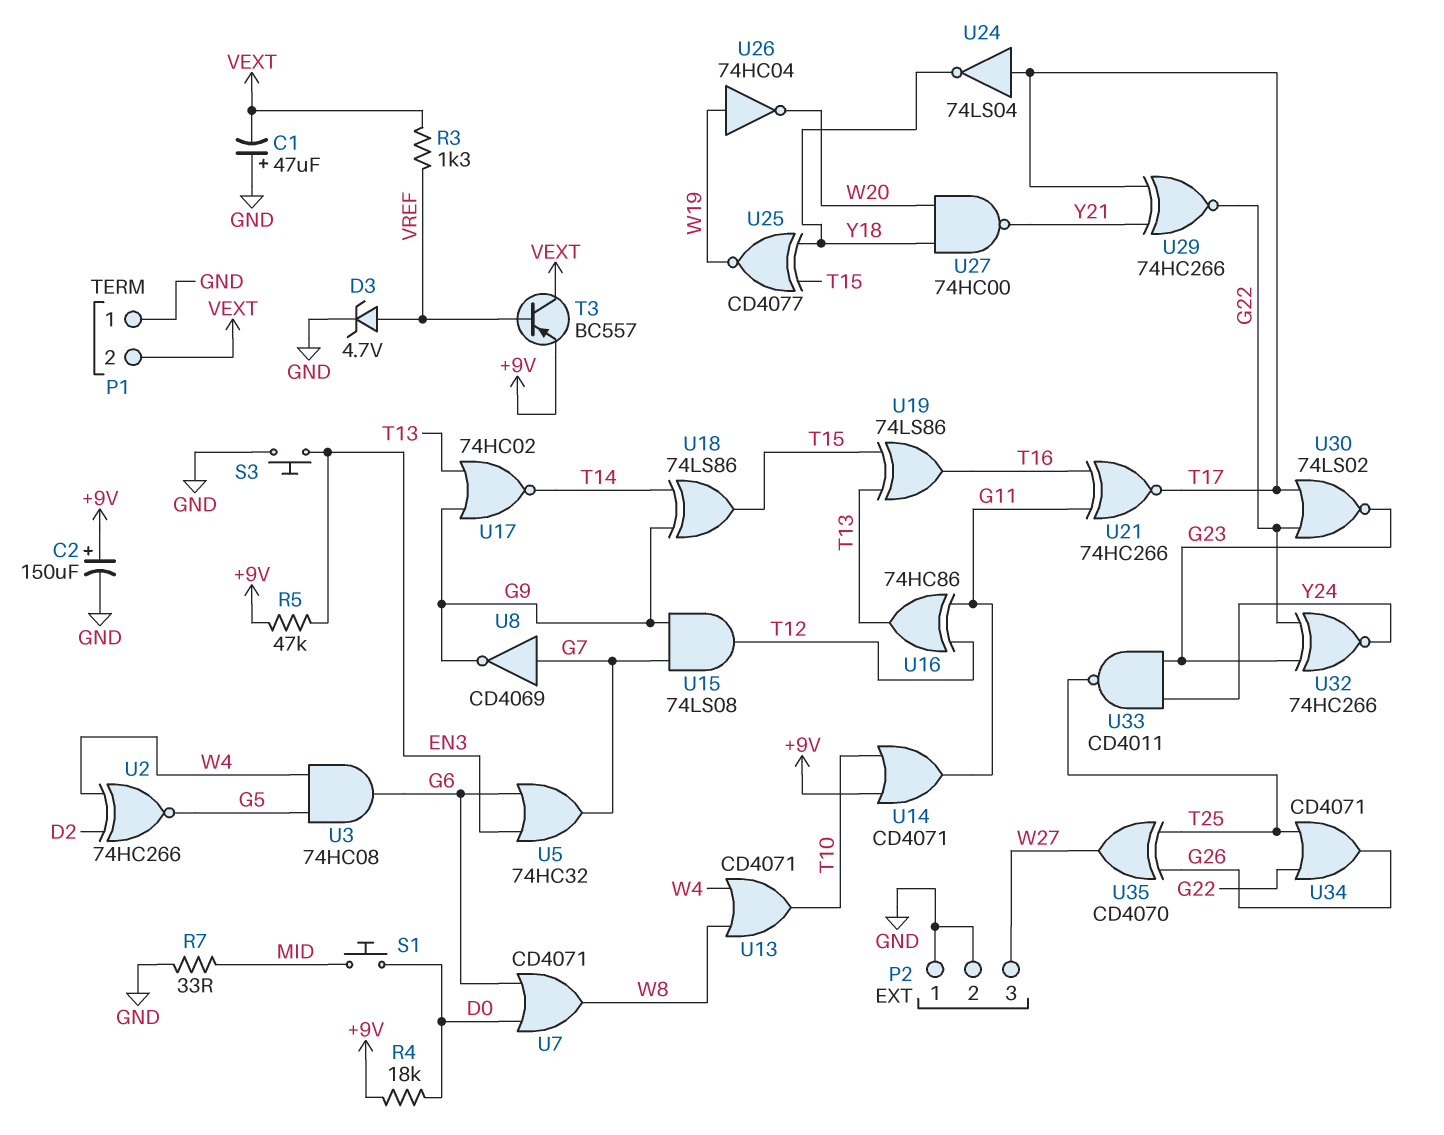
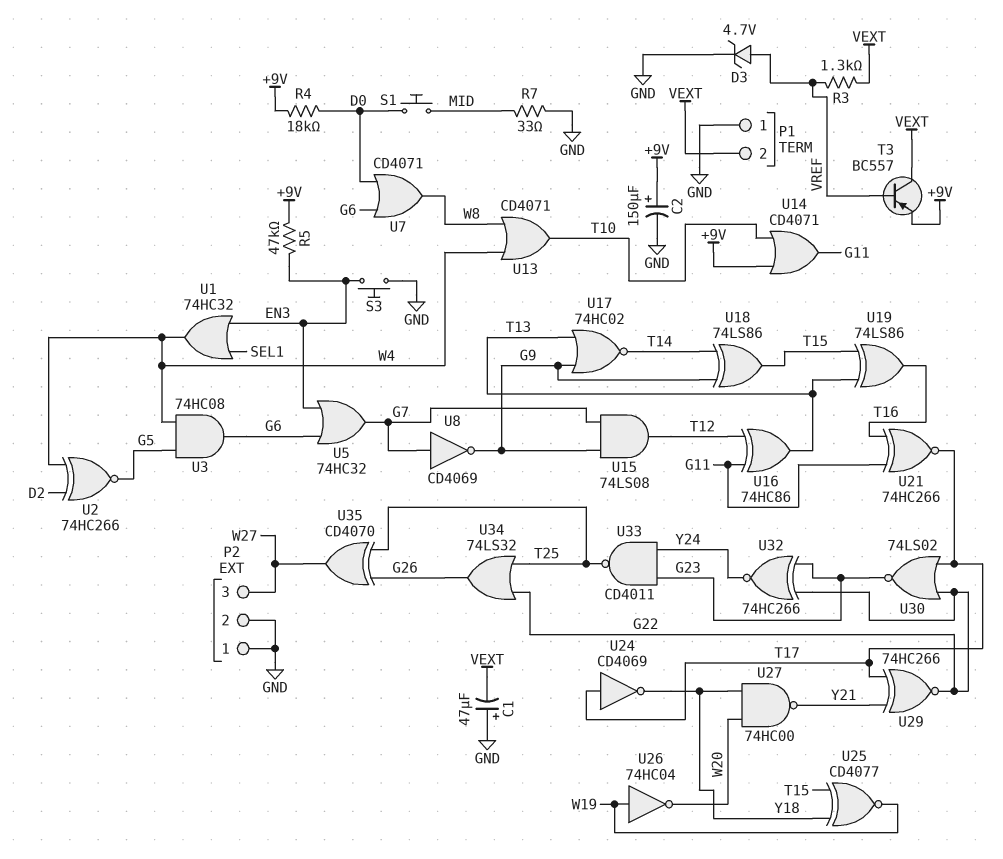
U1: none -> OR 74HC32 (in EN3, in SEL1, out W4)
U24: NOT 74LS04 (in T17, out Y18) -> NOT CD4069 (in T17, out Y18)
U34: OR CD4071 (in G22, in T25, out G26) -> OR 74LS32 (in G22, in T25, out G26)

